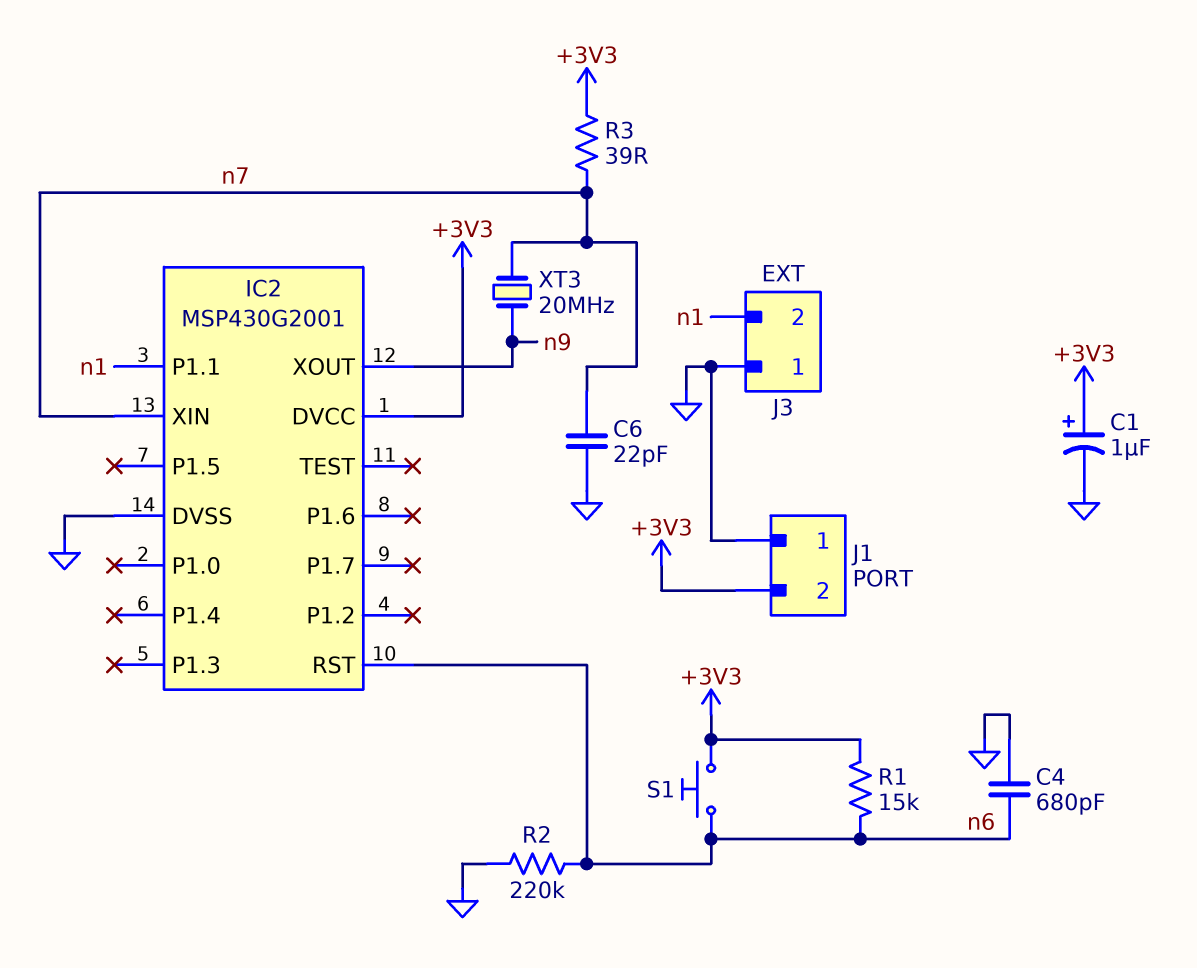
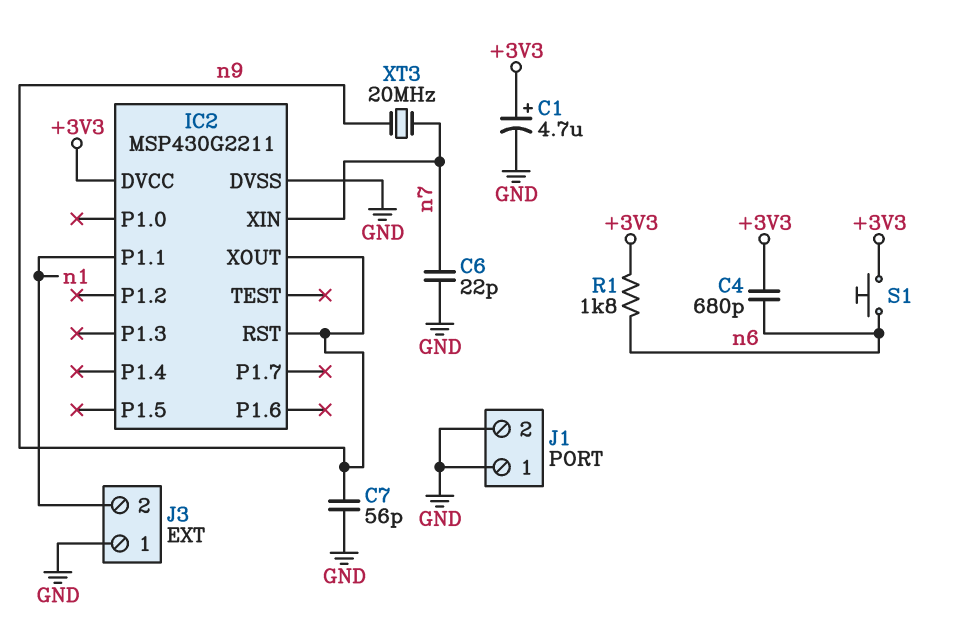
C1: 1uF (plus +3V3, minus GND) -> 4.7uF (plus +3V3, minus GND)
C4: 680pF (GND, n6) -> 680pF (+3V3, n6)
C7: none -> 56pF (GND, n9)
IC2: MSP430G2001 -> MSP430G2211
IC2 pin RST: n6 -> n9
J1 pin 2: +3V3 -> GND
R1: 15k (+3V3, n6) -> 1.8k (+3V3, n6)
R2: 220k (GND, n6) -> none
R3: 39 (+3V3, n7) -> none

